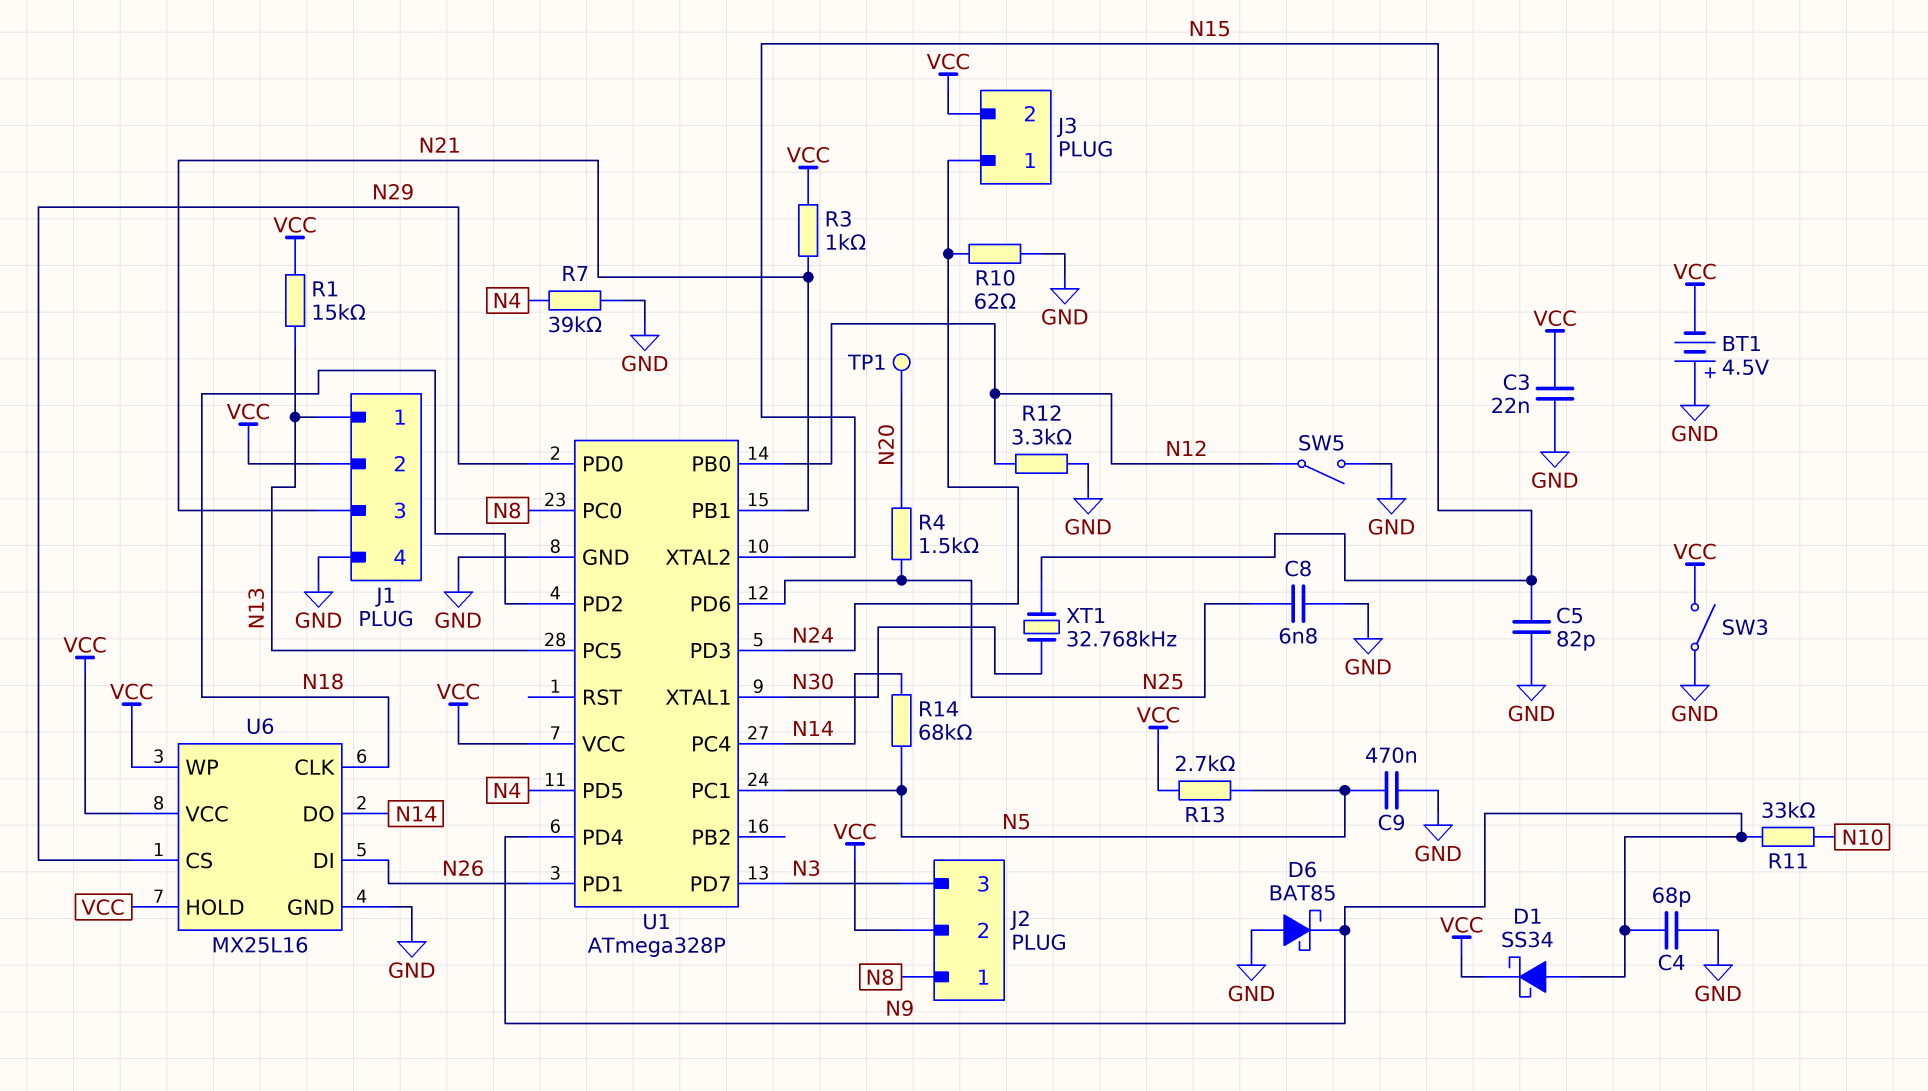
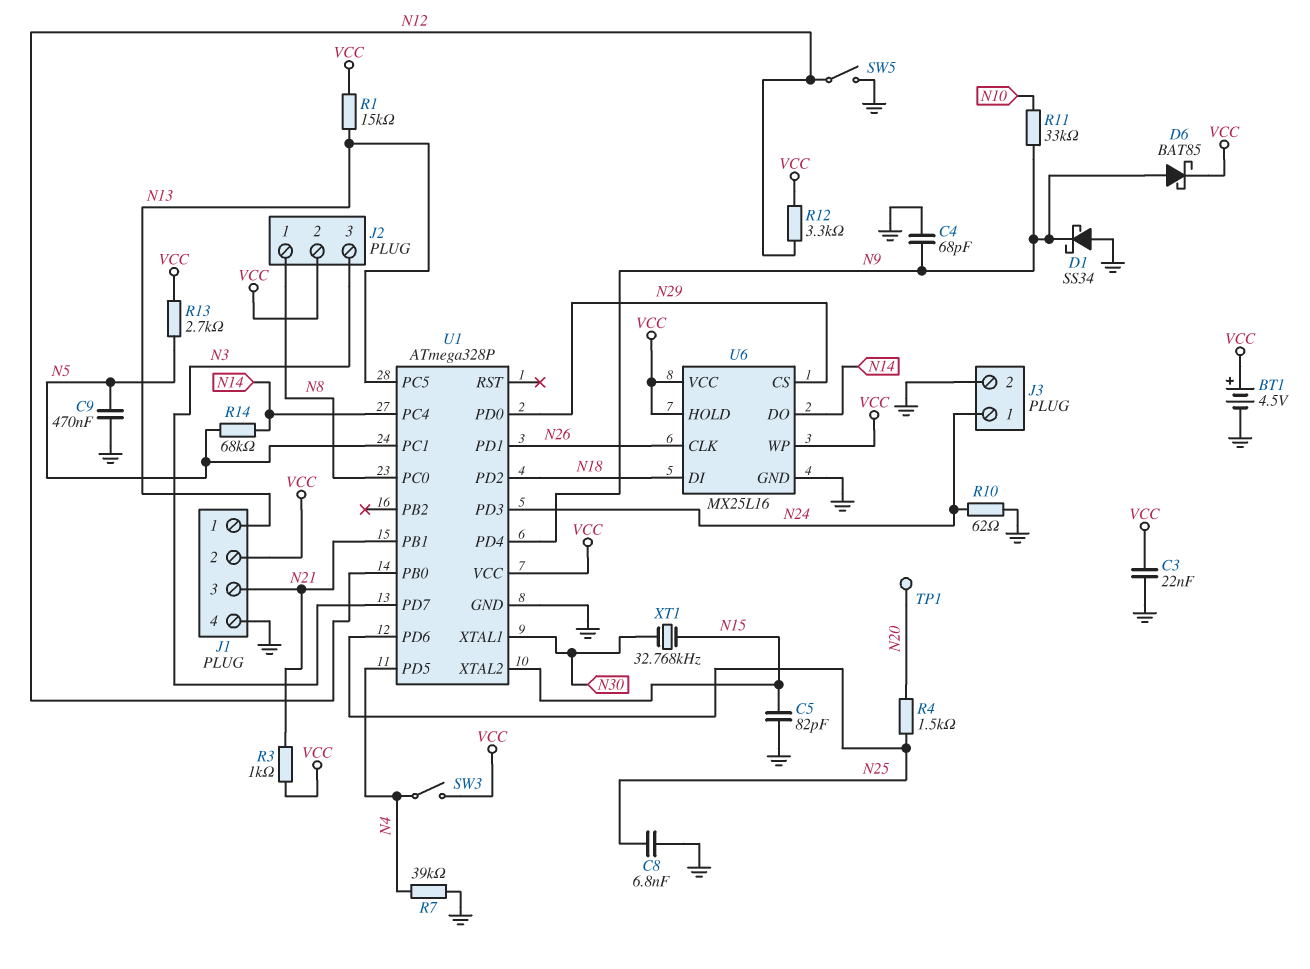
BT1: 4.5V (plus GND, minus VCC) -> 4.5V (plus VCC, minus GND)
D1: schottky SS34 (A N9, K VCC) -> schottky SS34 (A GND, K N9)
D6: schottky BAT85 (A GND, K N9) -> schottky BAT85 (A N9, K VCC)
J3 pin 2: VCC -> GND
R12: 3.3k (GND, N12) -> 3.3k (N12, VCC)
SW3: switch (GND, VCC) -> switch (N4, VCC)
U6 pin CLK: N18 -> N26
U6 pin DI: N26 -> N18

